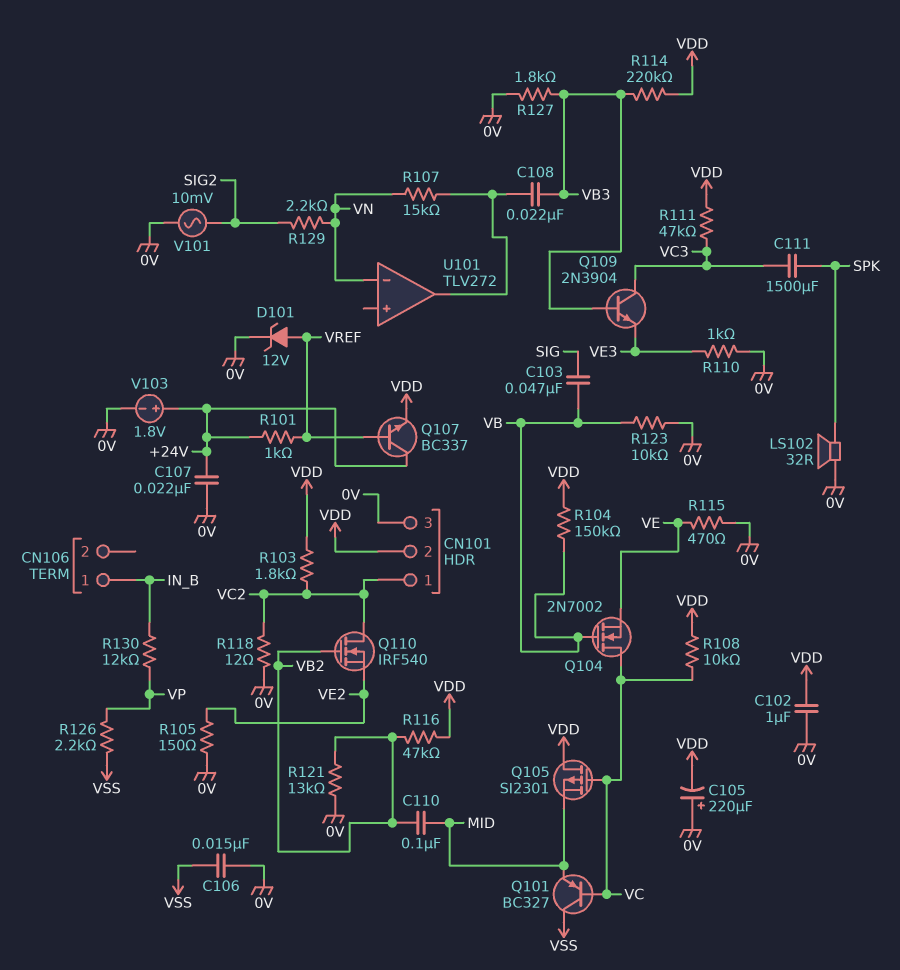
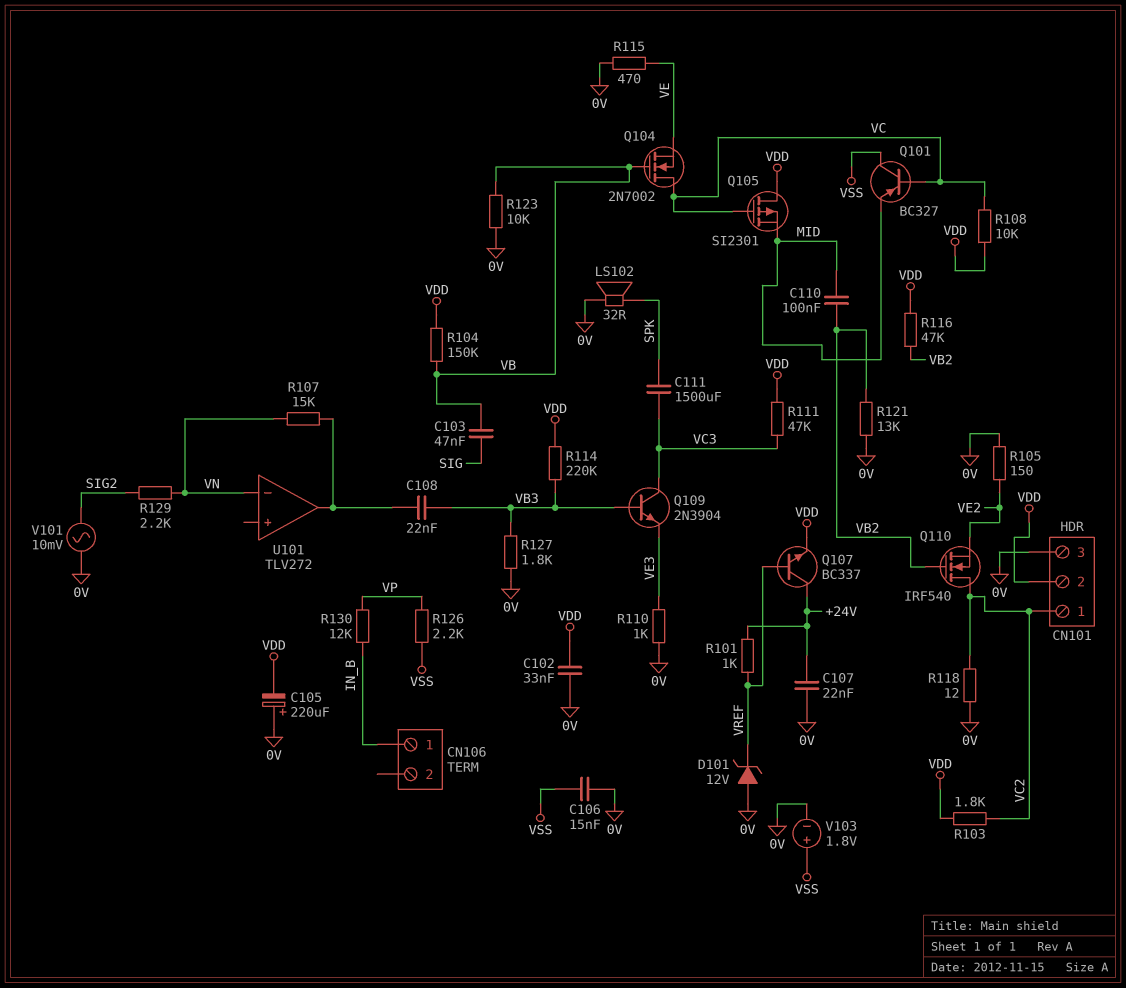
C102: 1uF (0V, VDD) -> 33nF (0V, VDD)
D101: zener 12V (A VREF, K 0V) -> zener 12V (A 0V, K VREF)
V103: 1.8V (plus +24V, minus 0V) -> 1.8V (plus VSS, minus 0V)

